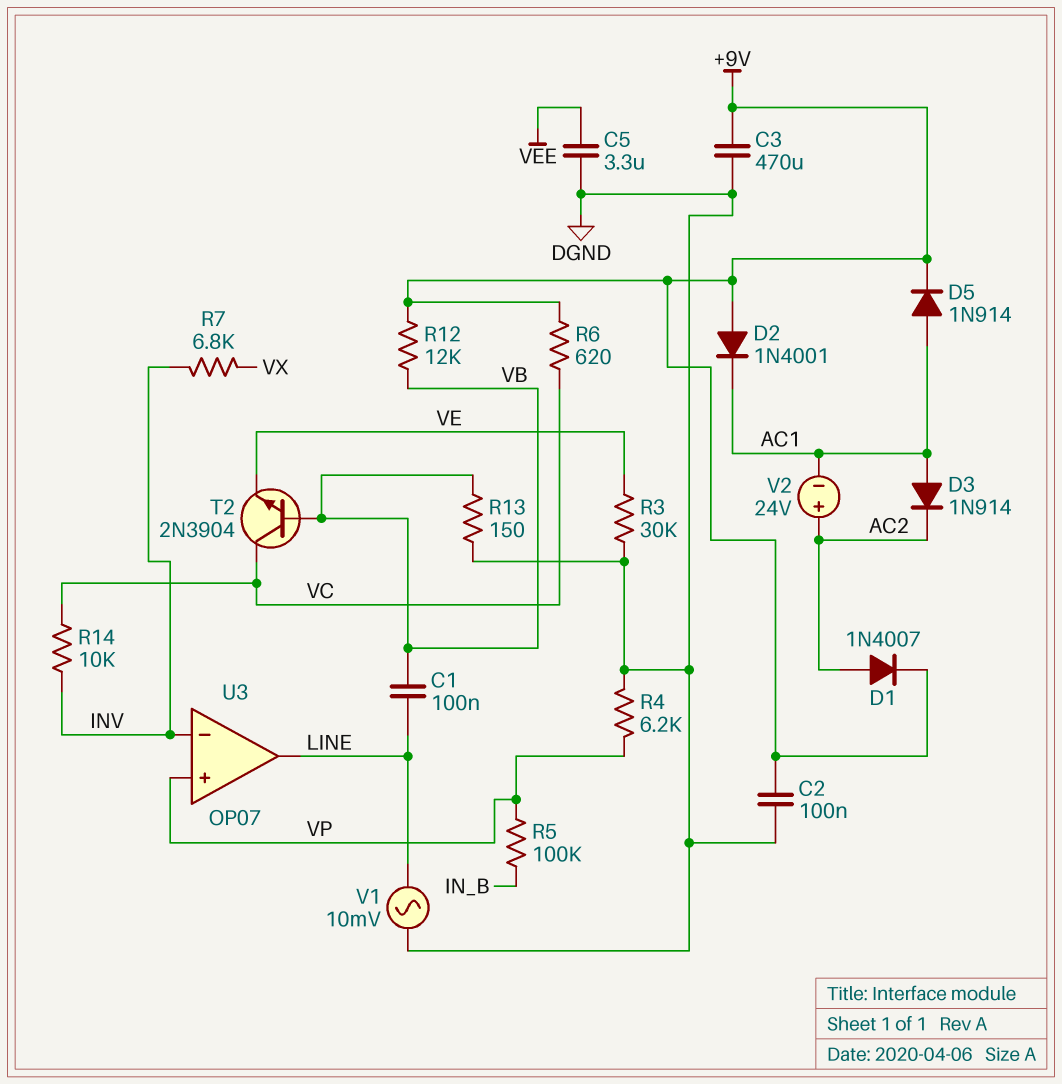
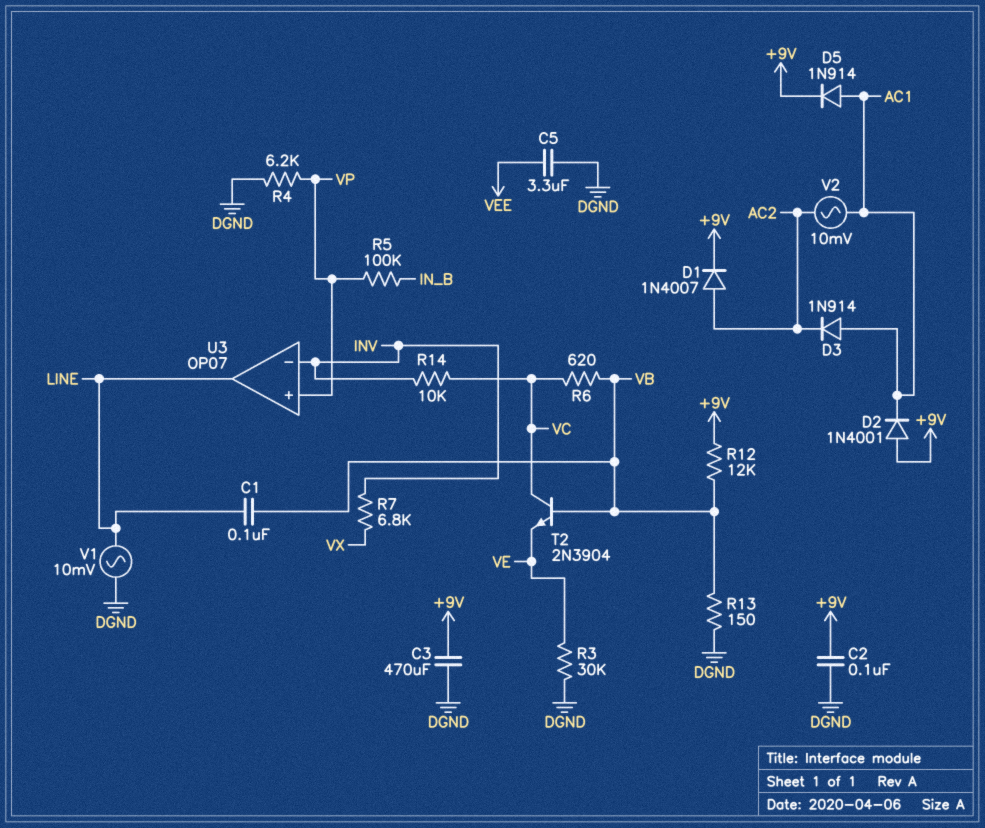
R6: 620 (+9V, VC) -> 620 (VB, VC)
V2: 24V (plus AC2, minus AC1) -> AC 10mV (AC1, AC2)

